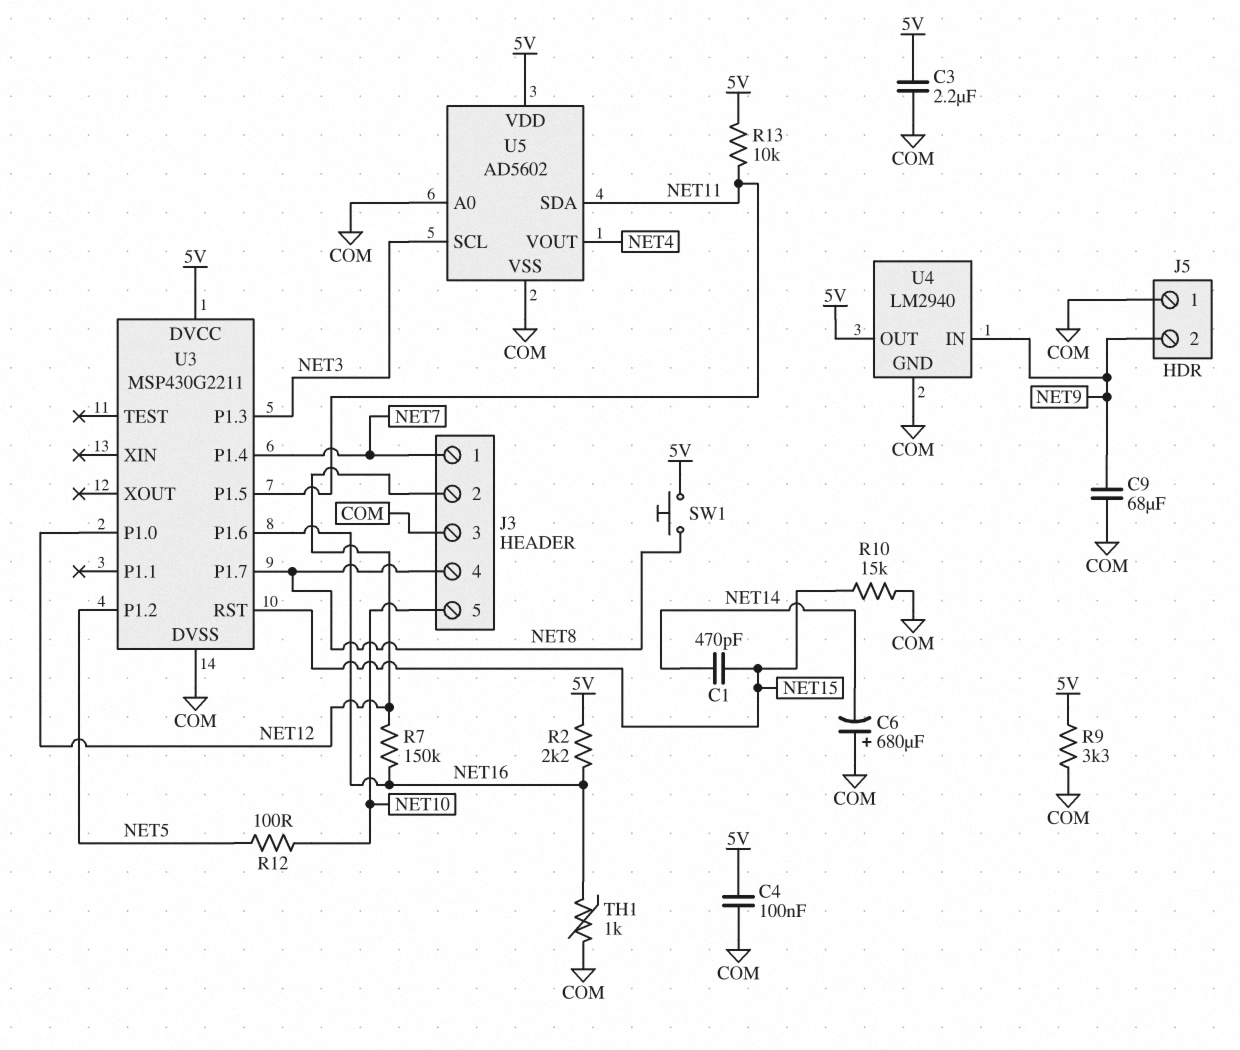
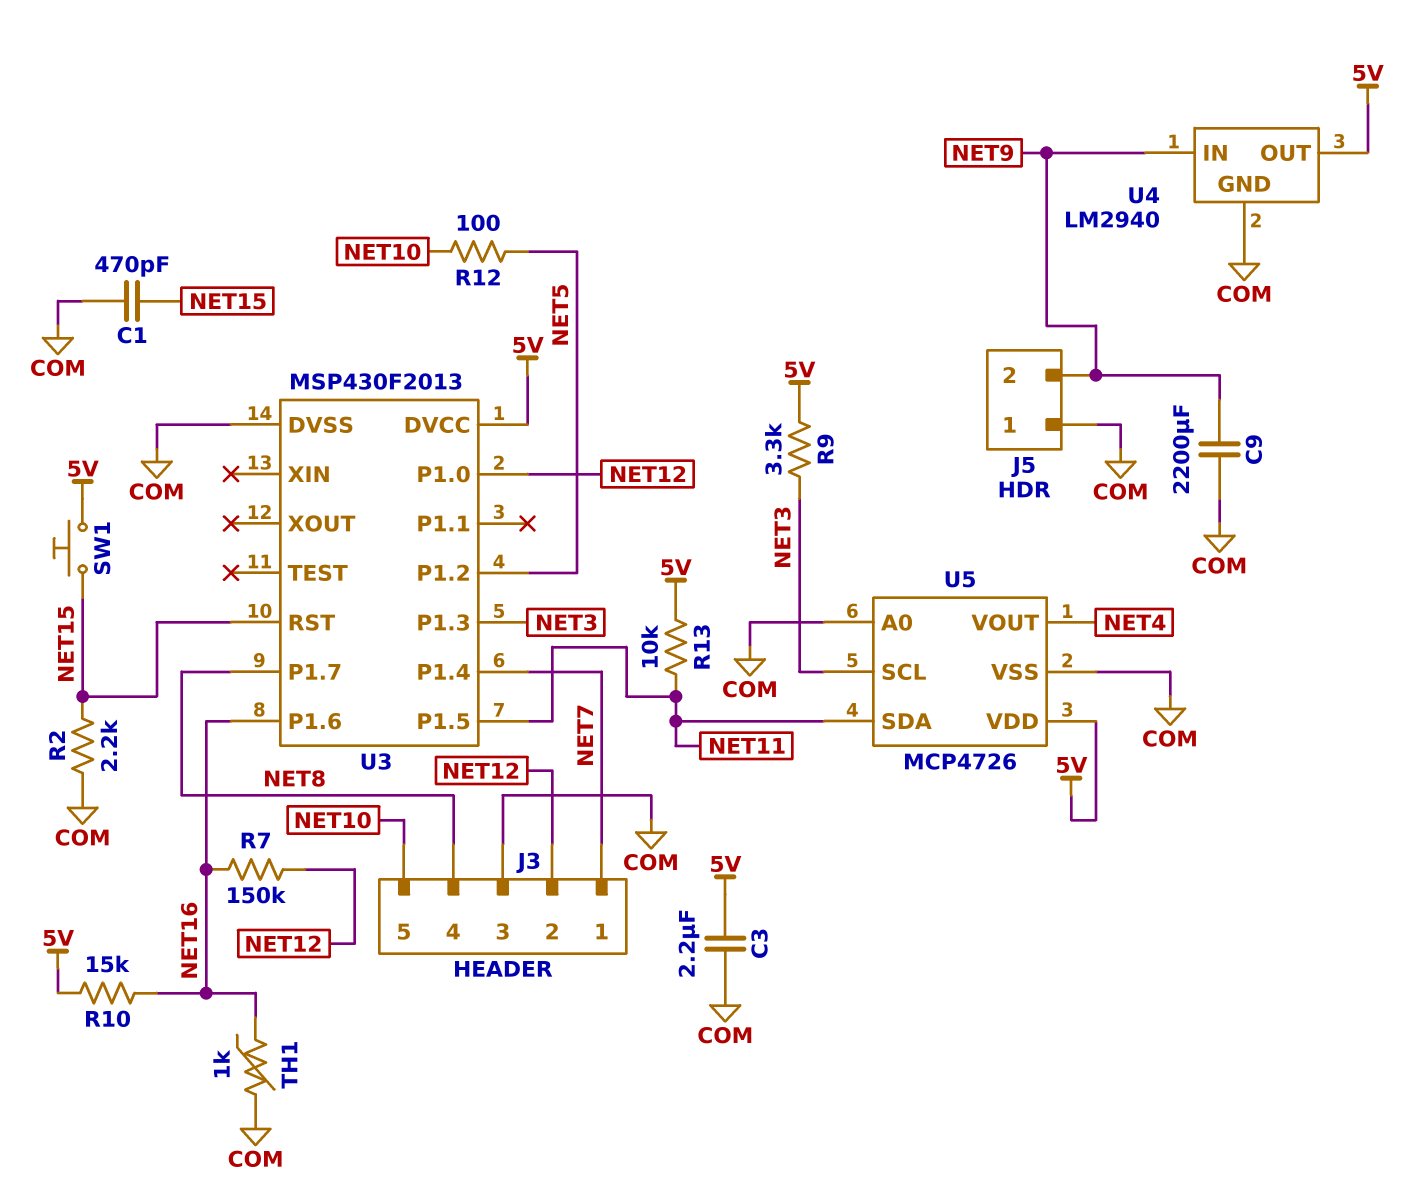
C1: 470pF (NET14, NET15) -> 470pF (COM, NET15)
C4: 100nF (5V, COM) -> none
C6: 680uF (plus COM, minus NET14) -> none
C9: 68uF (COM, NET9) -> 2200uF (COM, NET9)
R2: 2.2k (5V, NET16) -> 2.2k (COM, NET15)
R9: 3.3k (5V, COM) -> 3.3k (5V, NET3)
R10: 15k (COM, NET15) -> 15k (5V, NET16)
SW1: button (5V, NET8) -> button (5V, NET15)
U3: MSP430G2211 -> MSP430F2013
U5: AD5602 -> MCP4726

